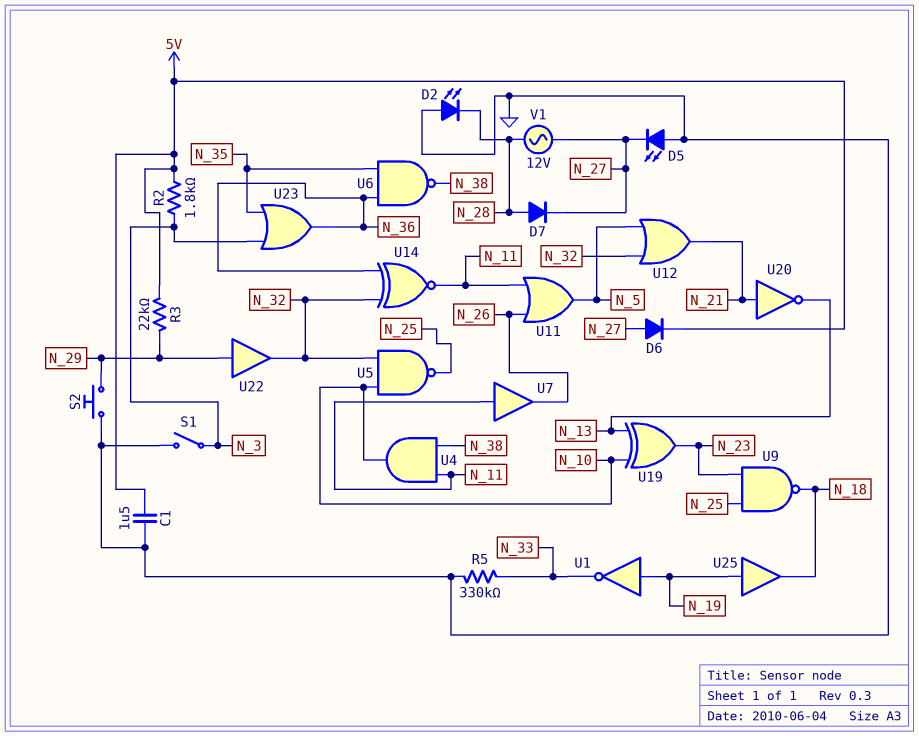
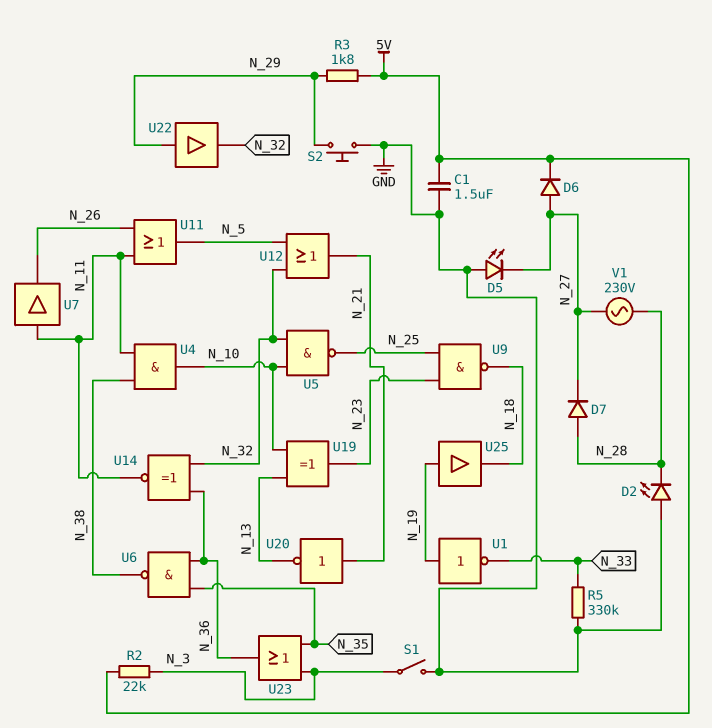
R2: 1.8k (5V, N_3) -> 22k (5V, N_3)
R3: 22k (5V, N_29) -> 1.8k (5V, N_29)
V1: AC 12V (N_27, N_28) -> AC 230V (N_27, N_28)

